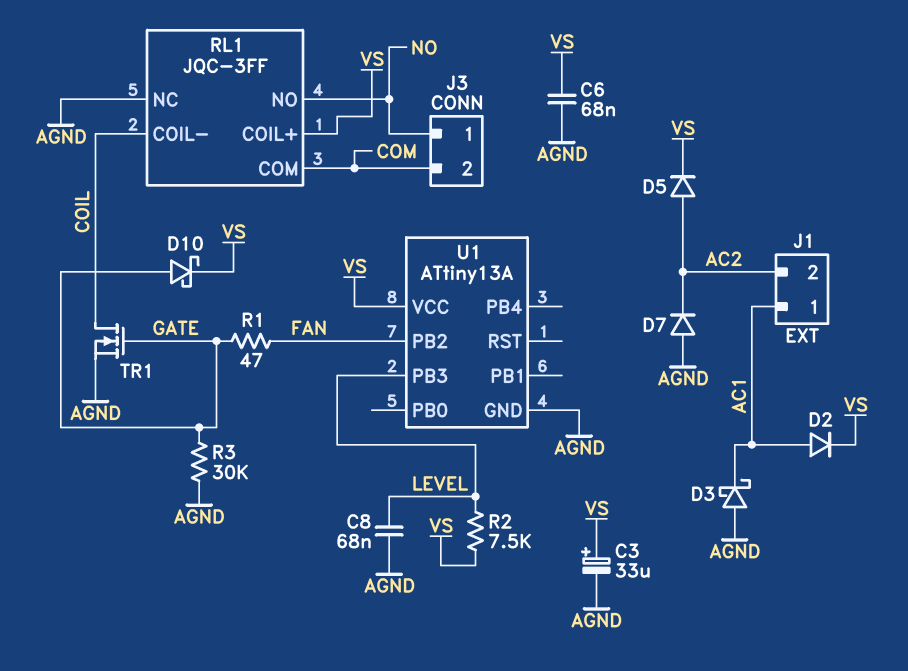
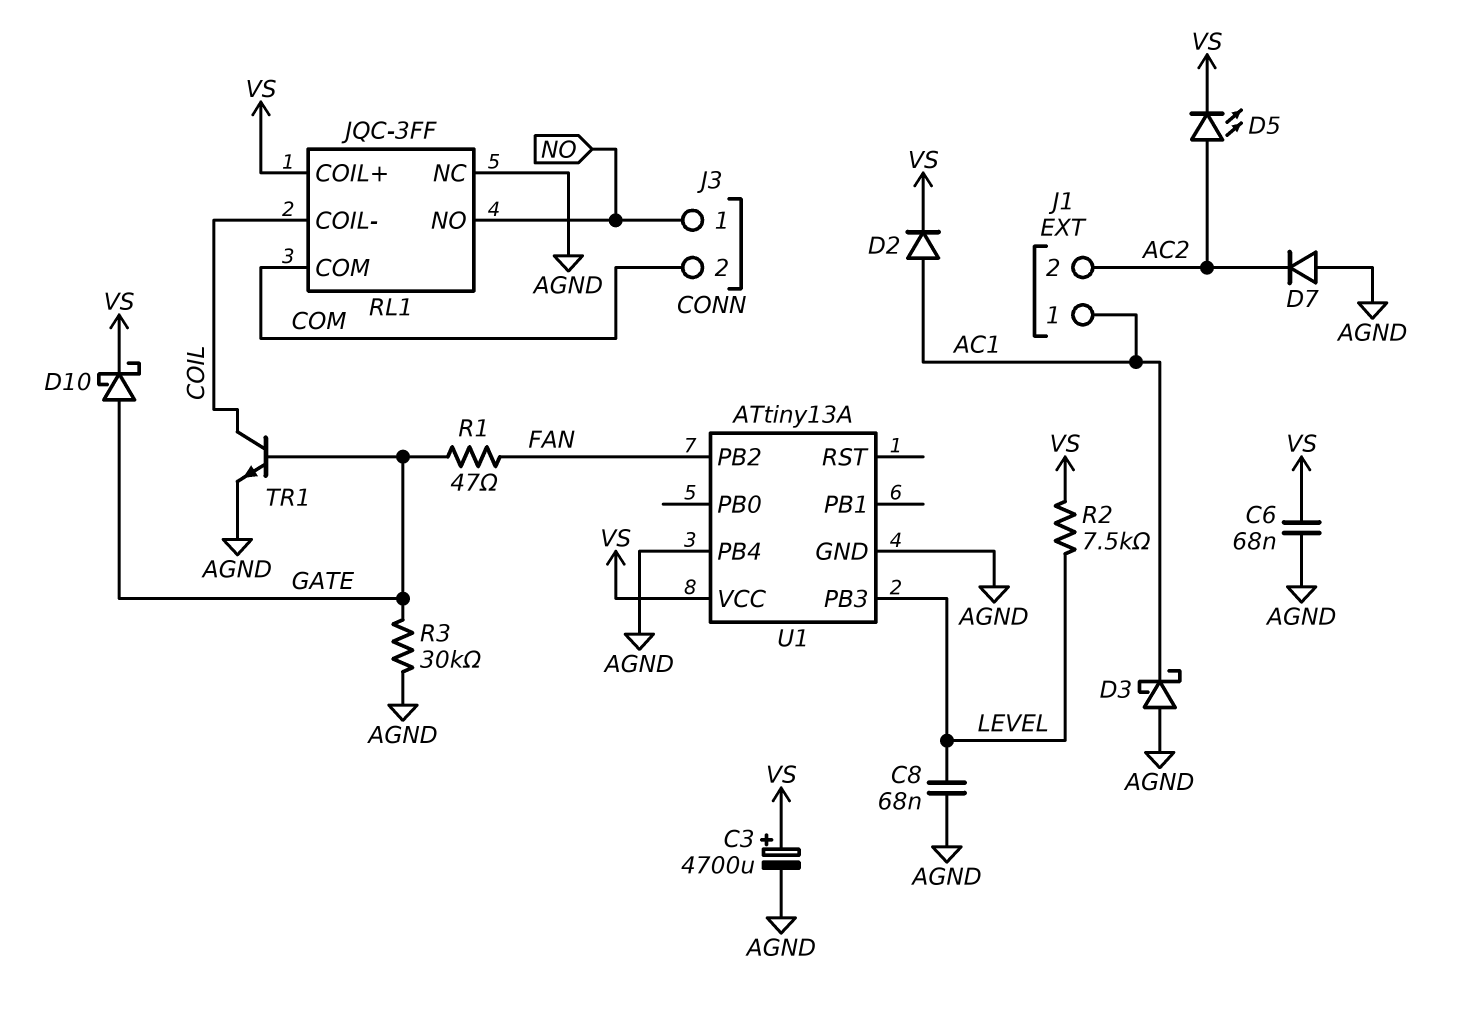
C3: 33uF (plus VS, minus AGND) -> 4700uF (plus VS, minus AGND)
D5: diode (A AC2, K VS) -> LED (A AC2, K VS)
TR1: NMOS (G GATE, D COIL, S AGND) -> NPN (B GATE, C COIL, E AGND)
U1 pin PB4: none -> AGND

